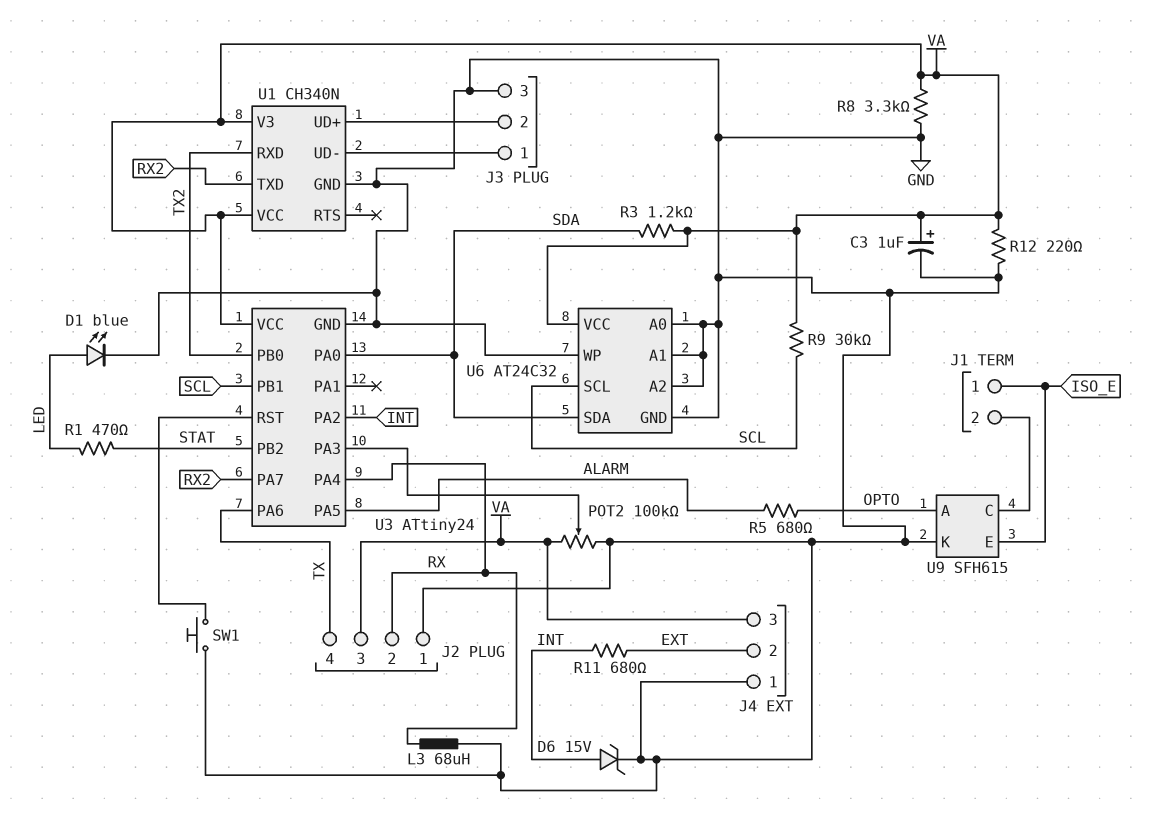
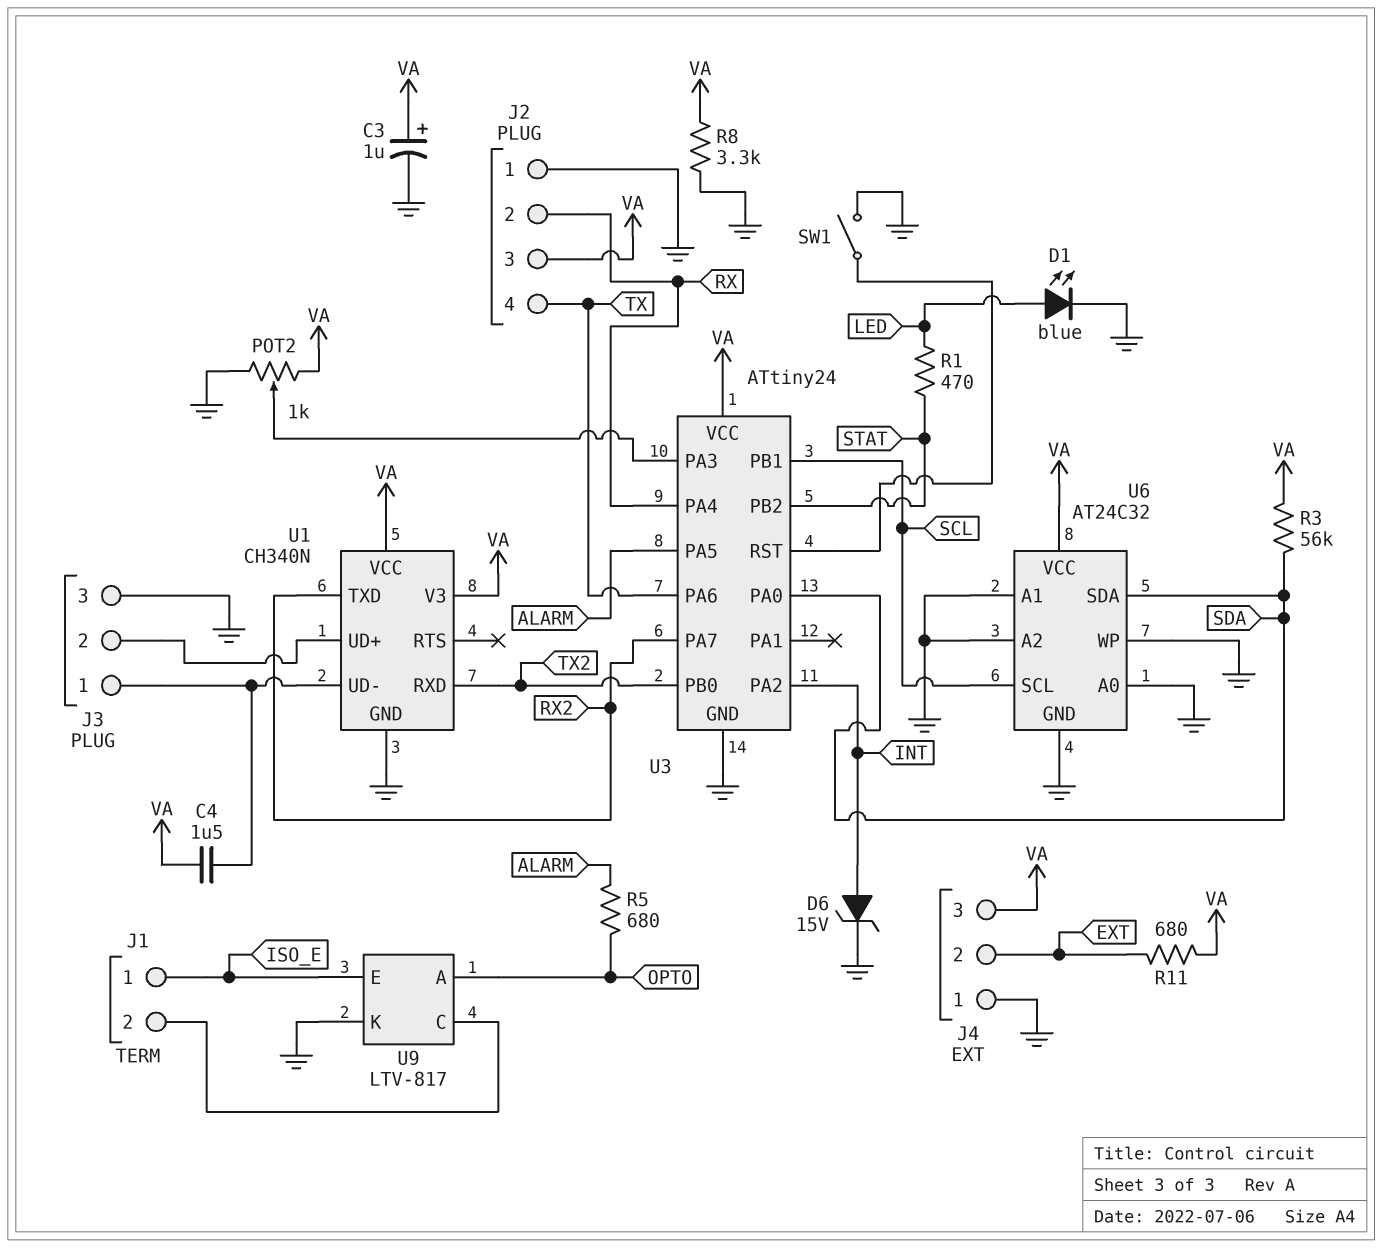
C4: none -> 1.5uF (J3/1, VA)
L3: 68uH (GND, RX) -> none
POT2: 100k (GND, VA, wiper U3/PA3) -> 1k (GND, VA, wiper U3/PA3)
R3: 1.2k (SDA, VA) -> 56k (SDA, VA)
R9: 30k (SCL, VA) -> none
R11: 680 (EXT, INT) -> 680 (EXT, VA)
R12: 220 (GND, VA) -> none
SW1: button (GND, U3/RST) -> switch (GND, U3/RST)
U9: SFH615 -> LTV-817

